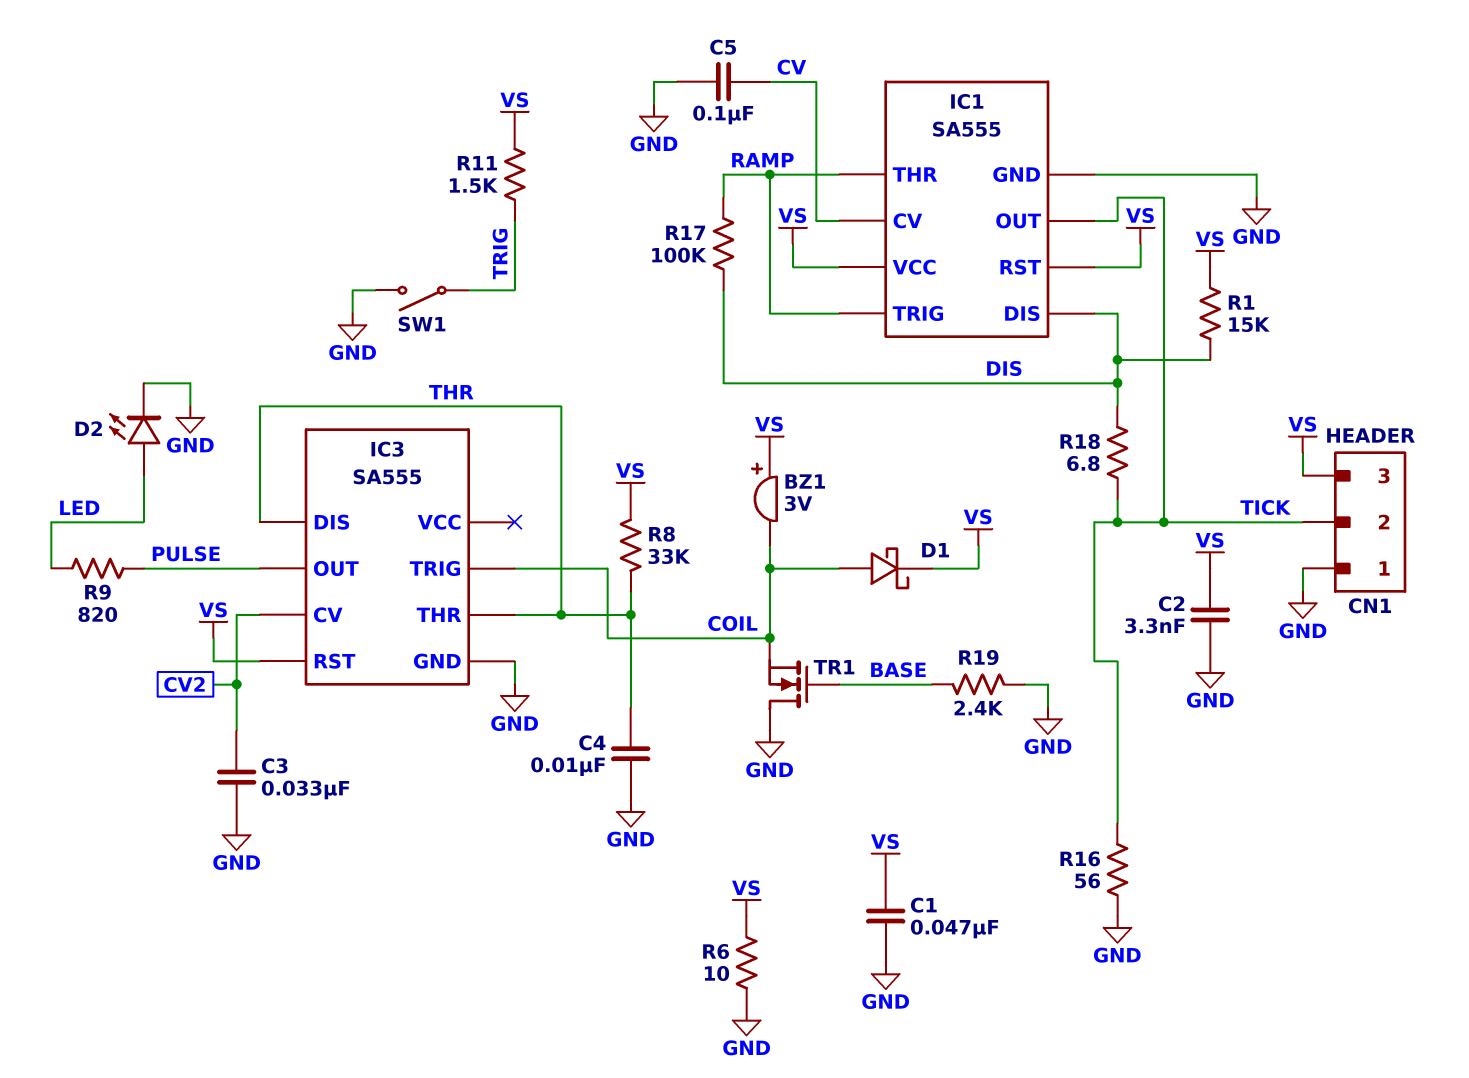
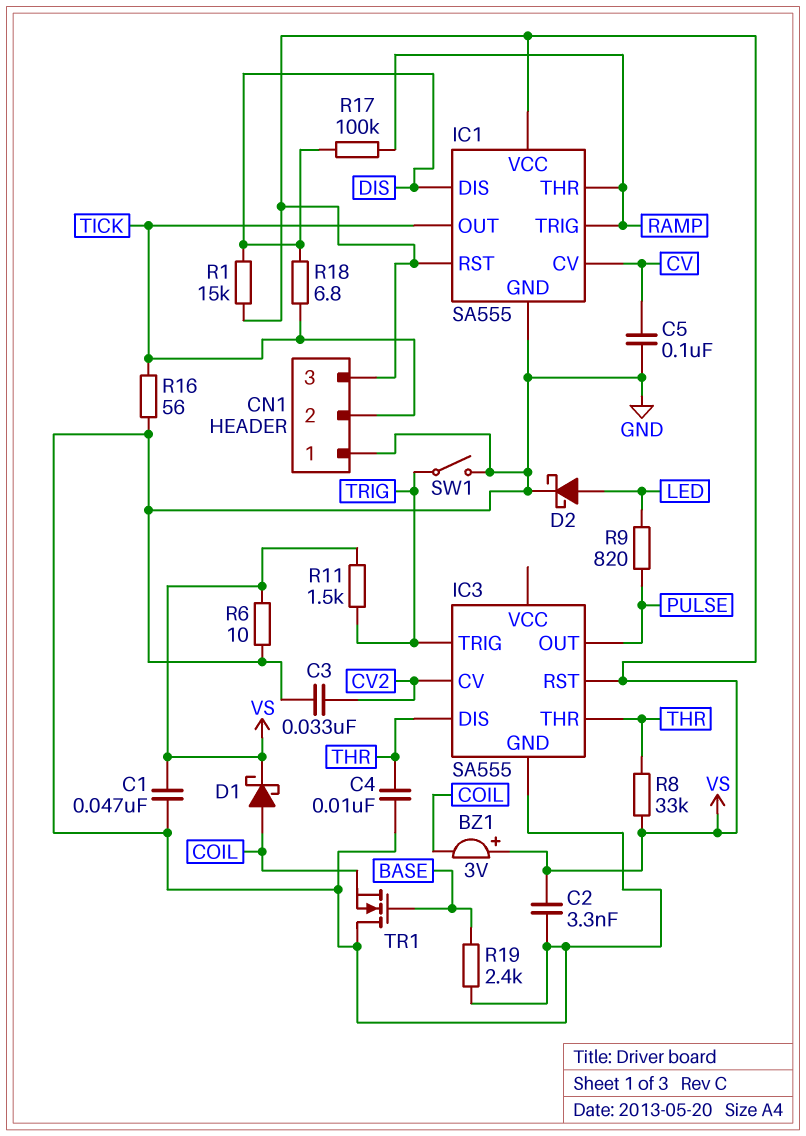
D2: LED (A LED, K GND) -> schottky (A LED, K GND)
IC3 pin TRIG: COIL -> TRIG

